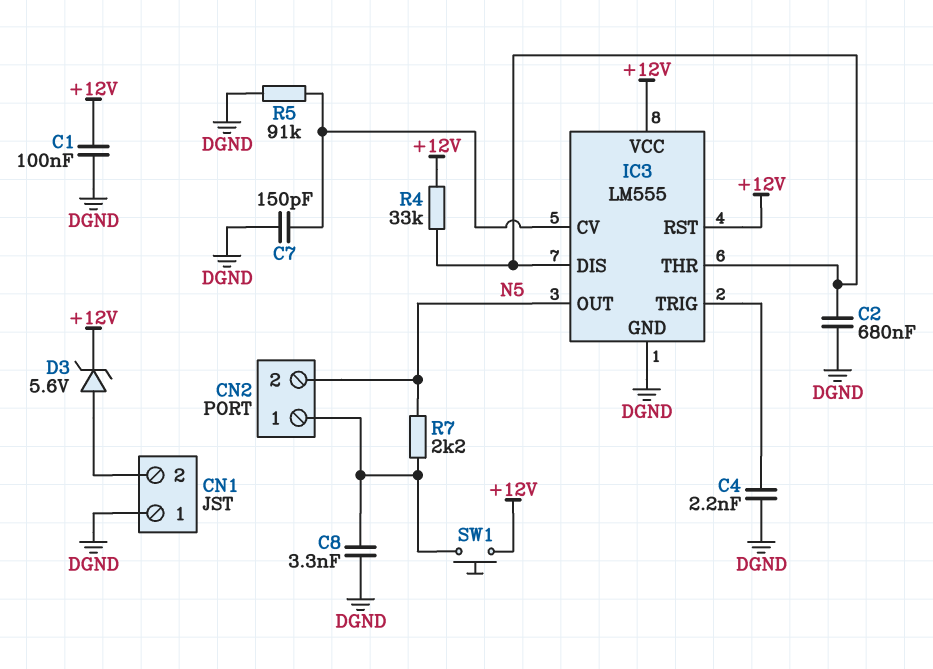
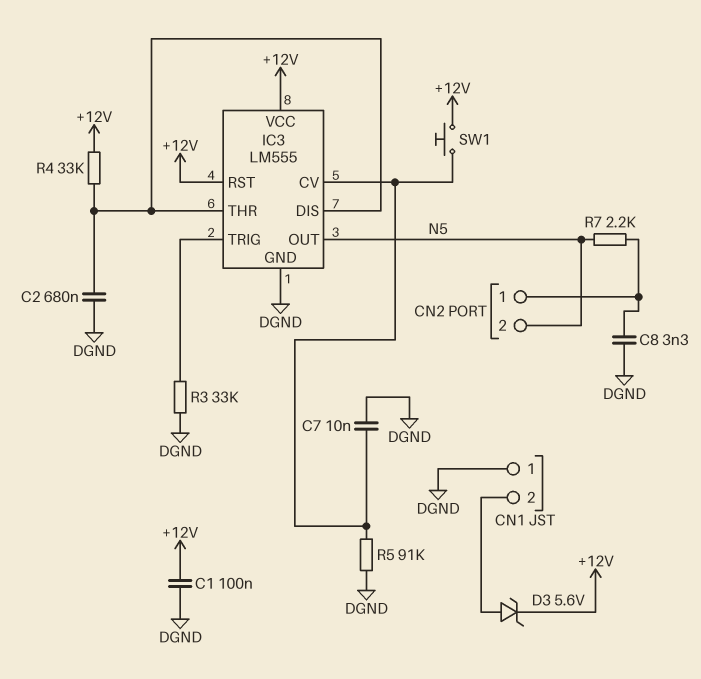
C4: 2.2nF (DGND, IC3/TRIG) -> none
C7: 150pF (DGND, IC3/CV) -> 10nF (DGND, IC3/CV)
R3: none -> 33k (DGND, IC3/TRIG)
SW1: button (+12V, CN2/1) -> button (+12V, IC3/CV)

